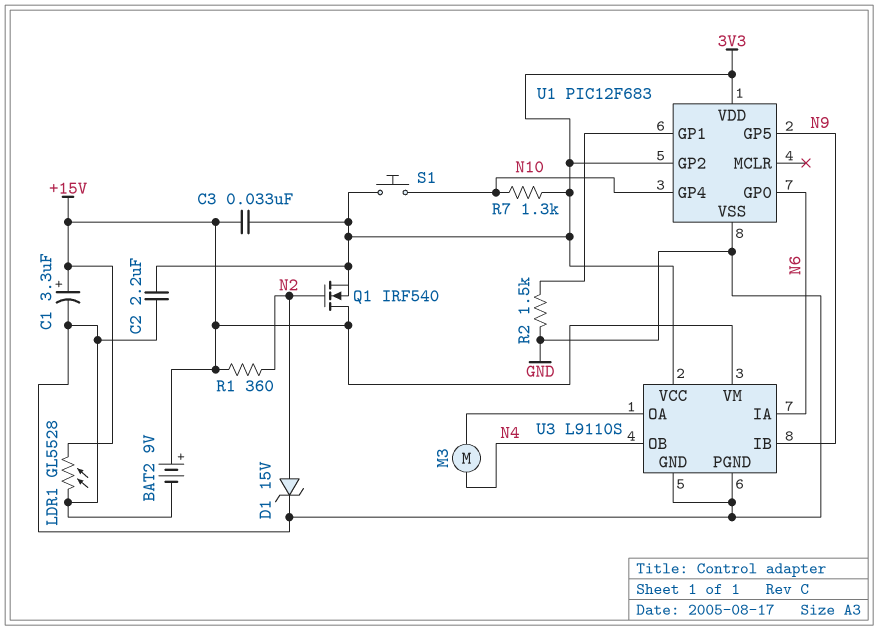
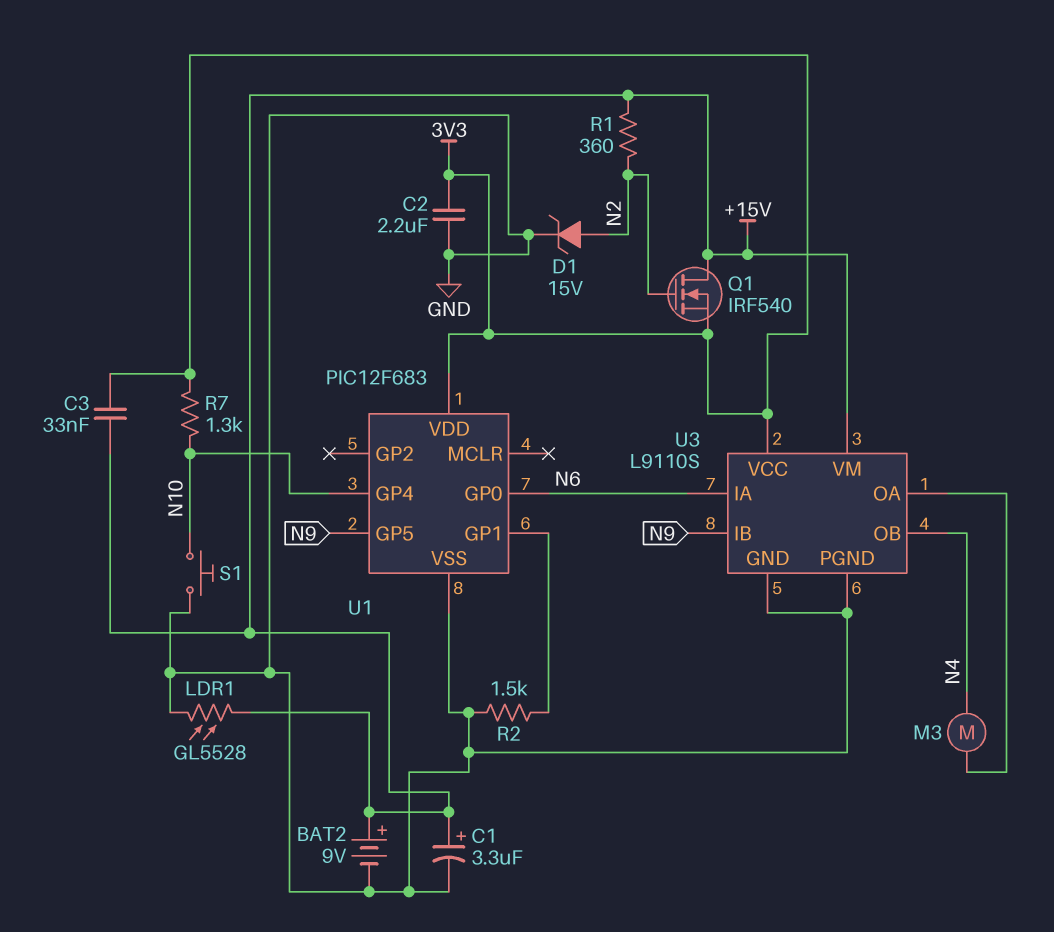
S1: button (3V3, N10) -> button (GND, N10)
U1 pin GP2: 3V3 -> none

